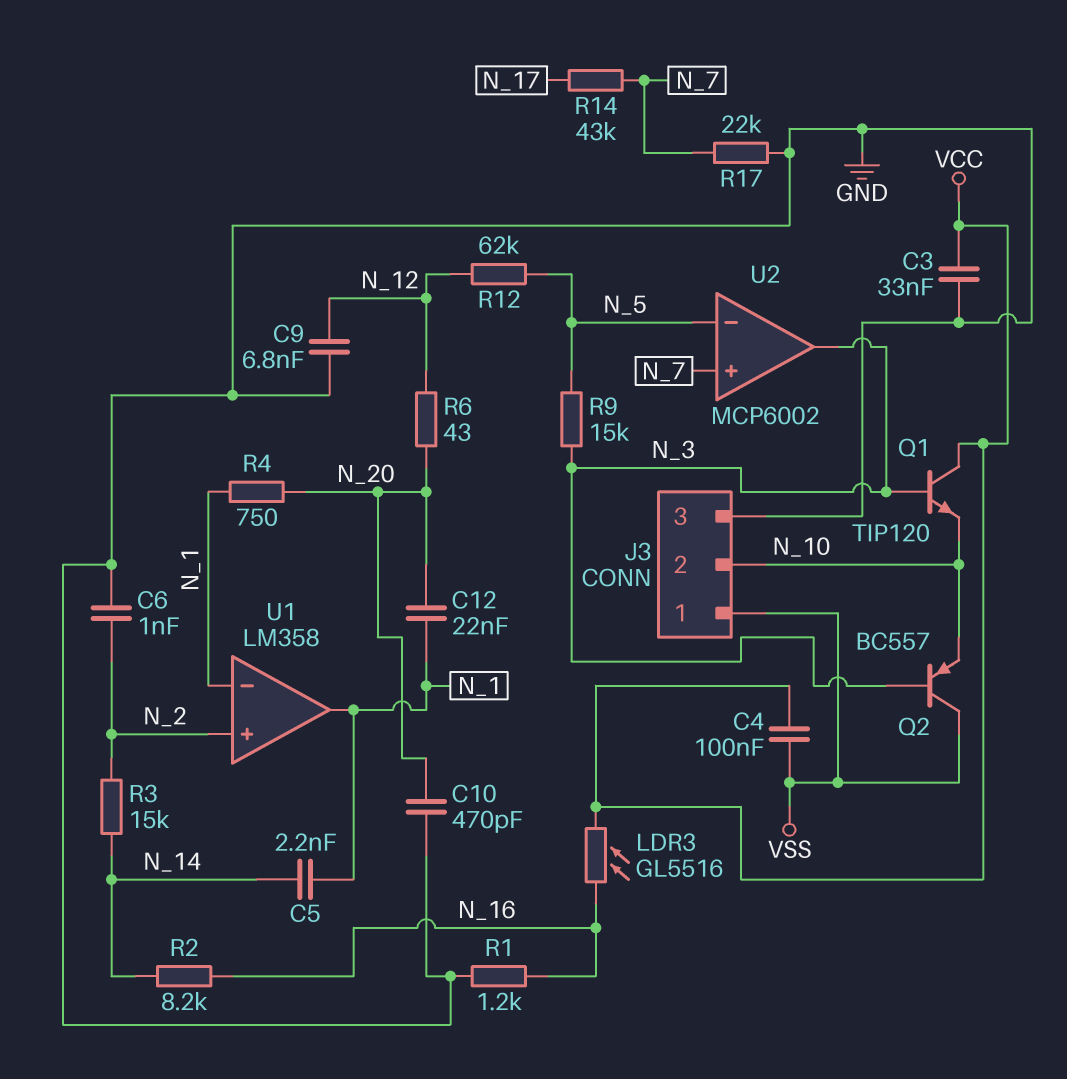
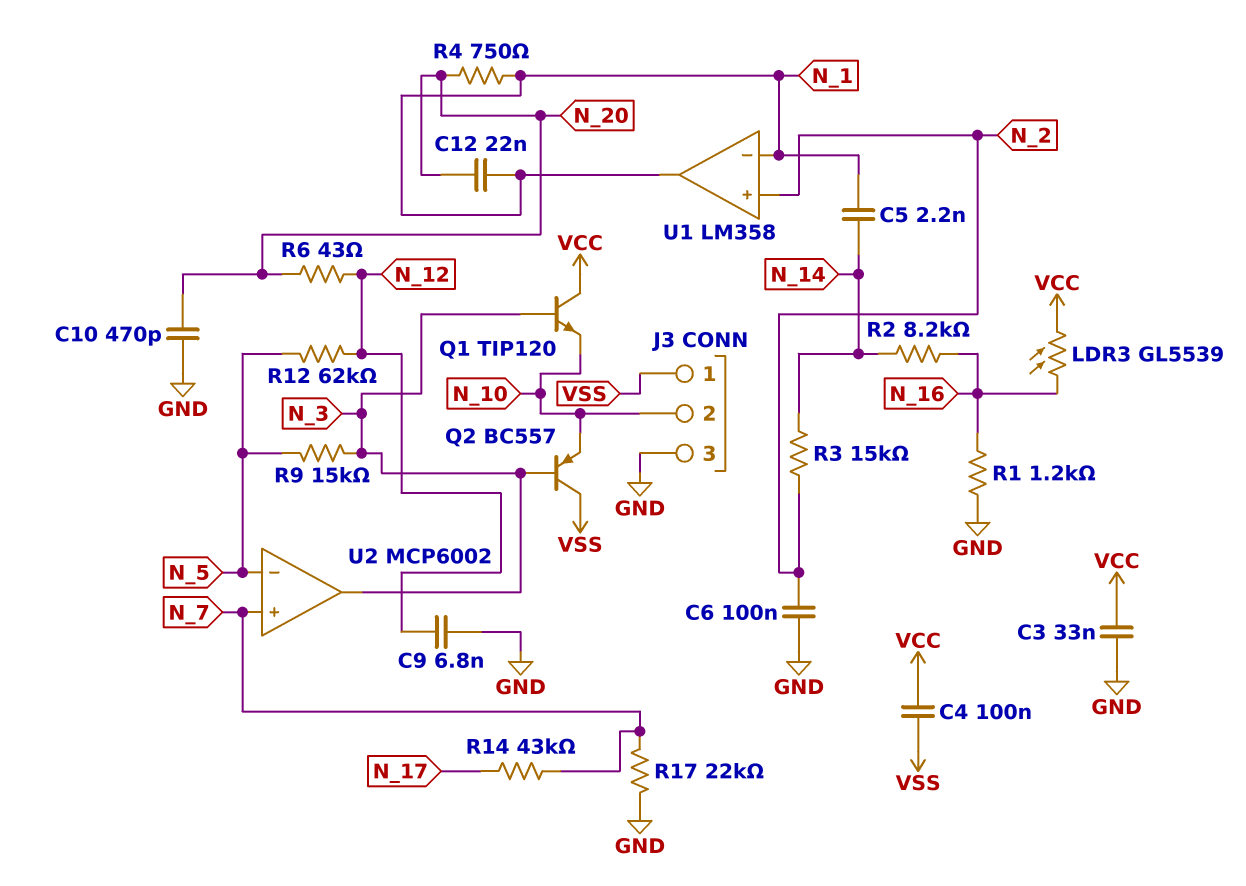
C6: 1nF (GND, N_2) -> 100nF (GND, N_2)
LDR3: GL5516 (N_16, VCC) -> GL5539 (N_16, VCC)

